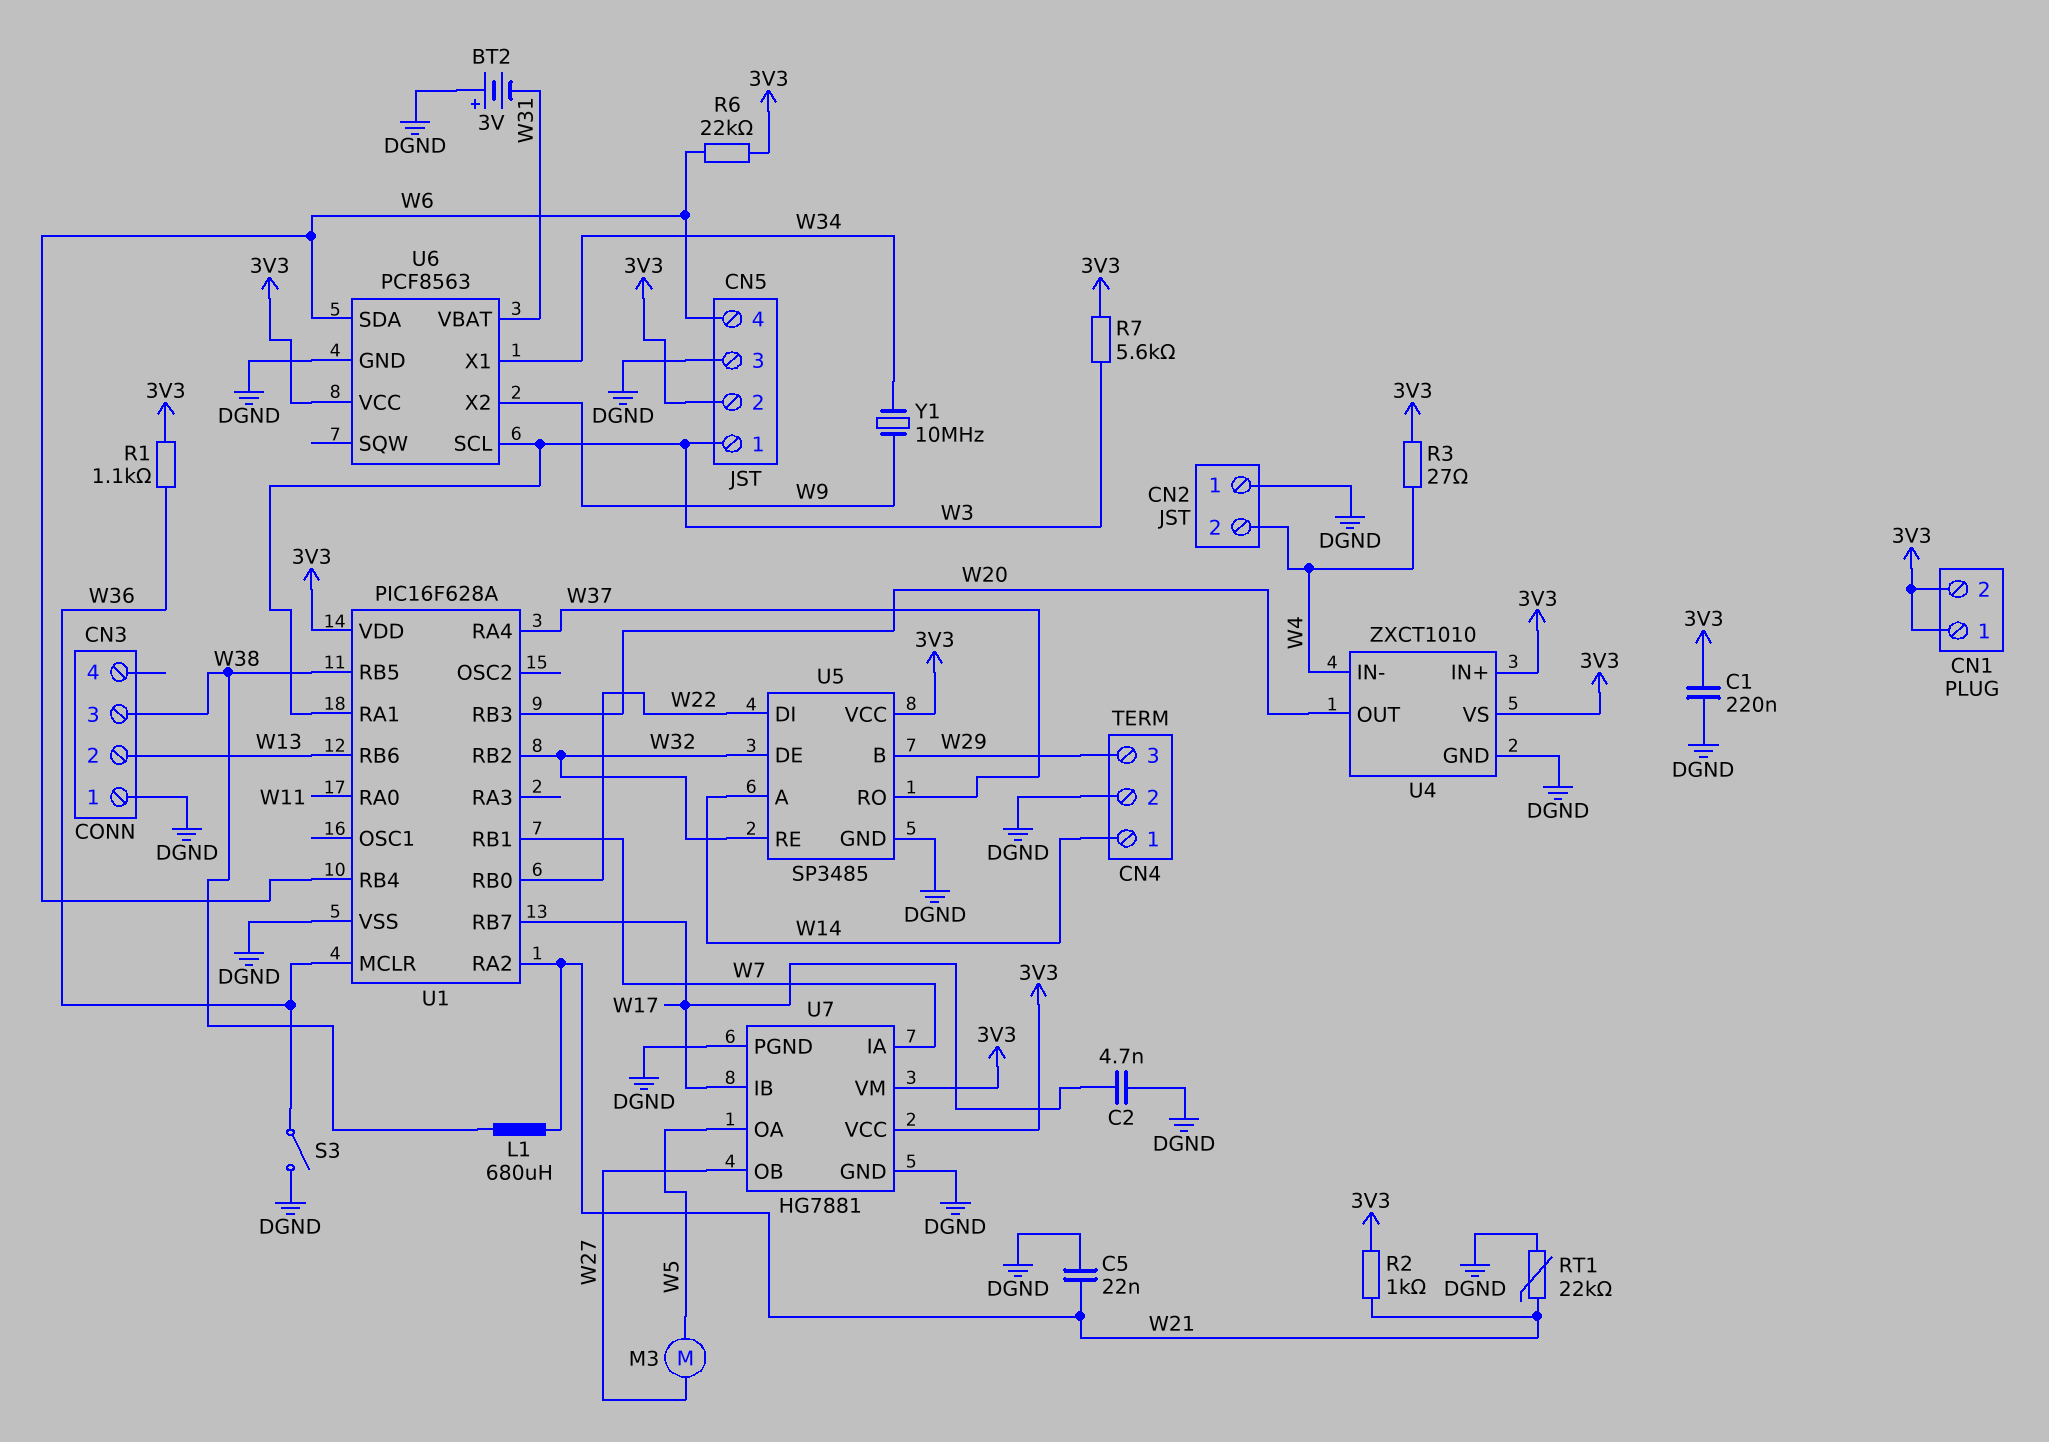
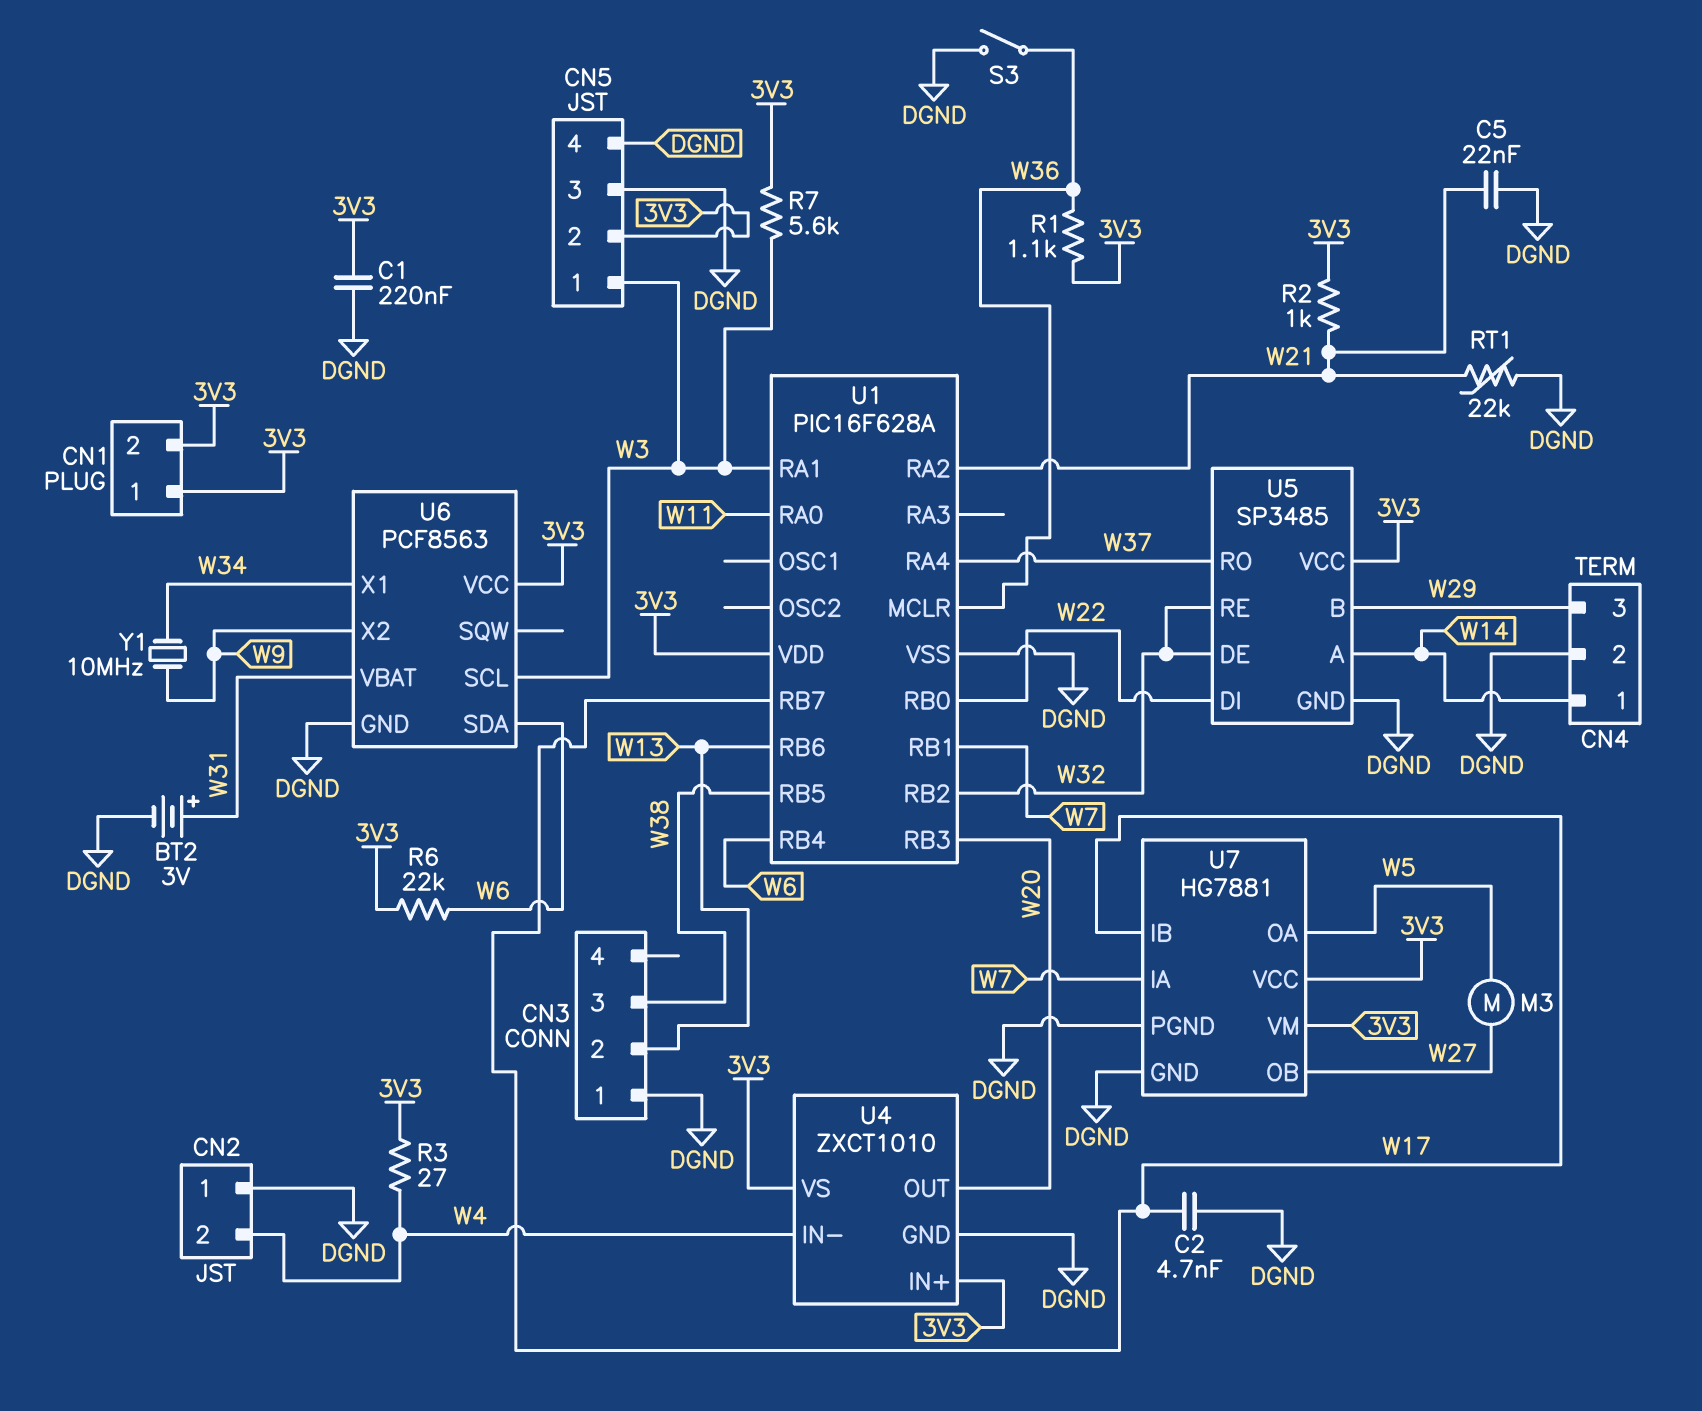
BT2: 3V (plus DGND, minus W31) -> 3V (plus W31, minus DGND)
CN5 pin 4: W6 -> DGND
L1: 680uH (W21, W38) -> none

